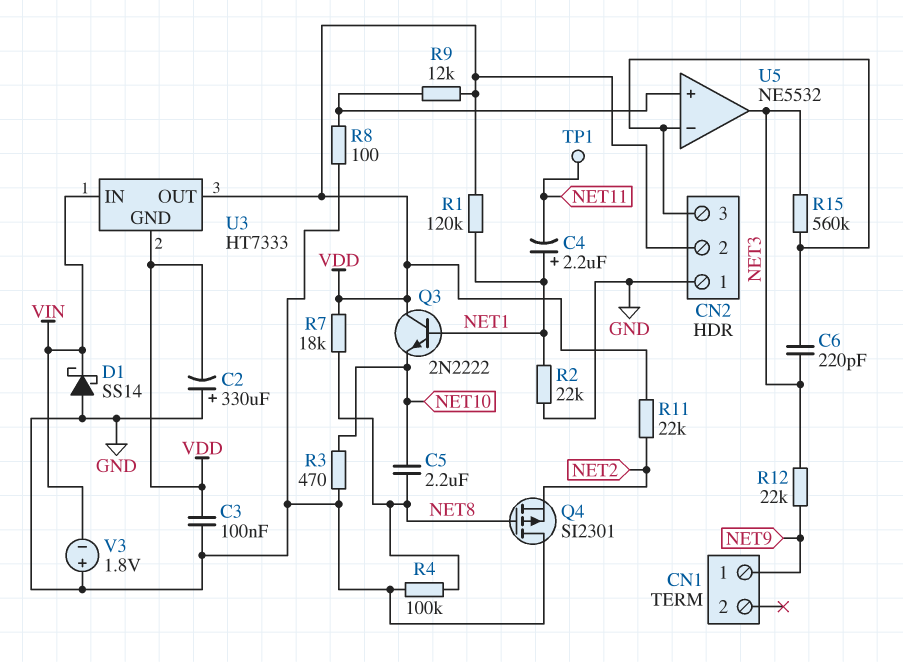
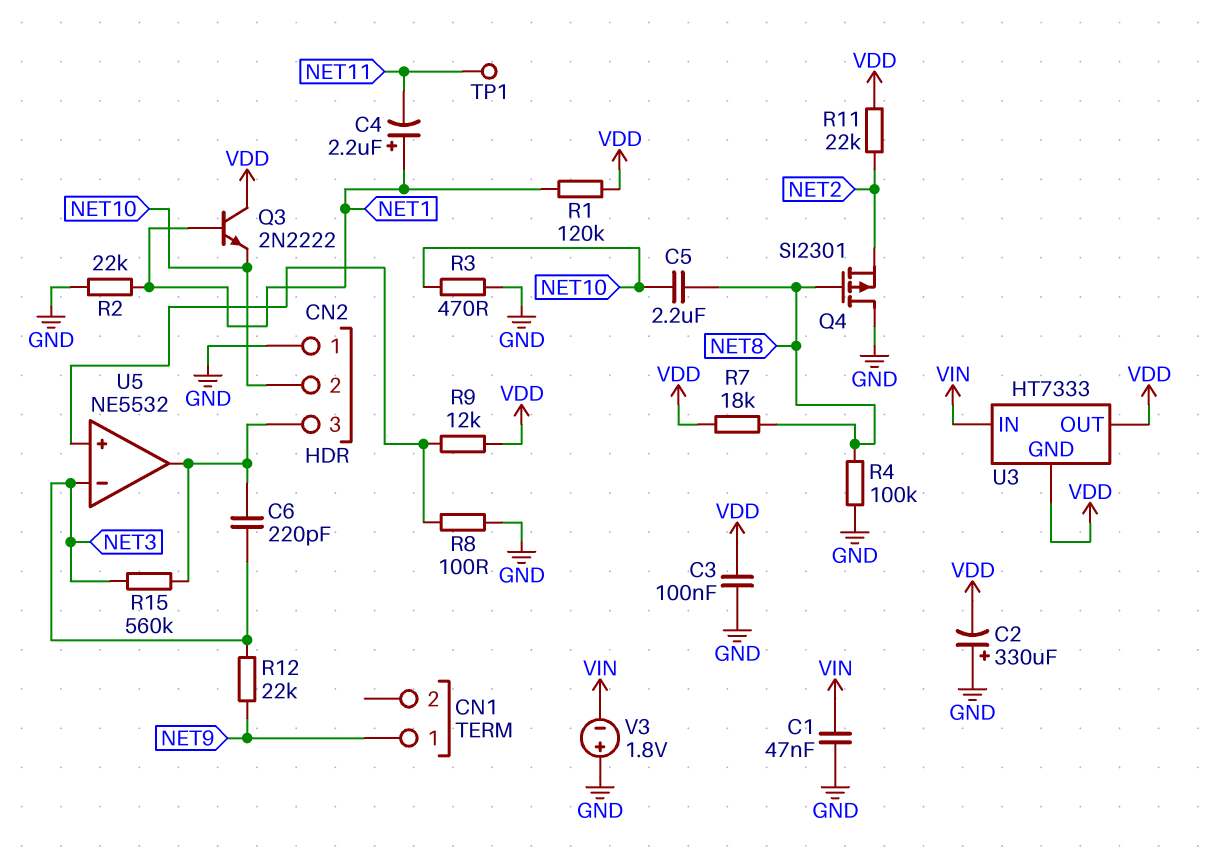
C1: none -> 47nF (GND, VIN)
CN2 pin 2: VDD -> NET10
D1: schottky SS14 (A GND, K VIN) -> none
U5 pin in-: CN2/3 -> NET3
U5 pin out: NET3 -> CN2/3

